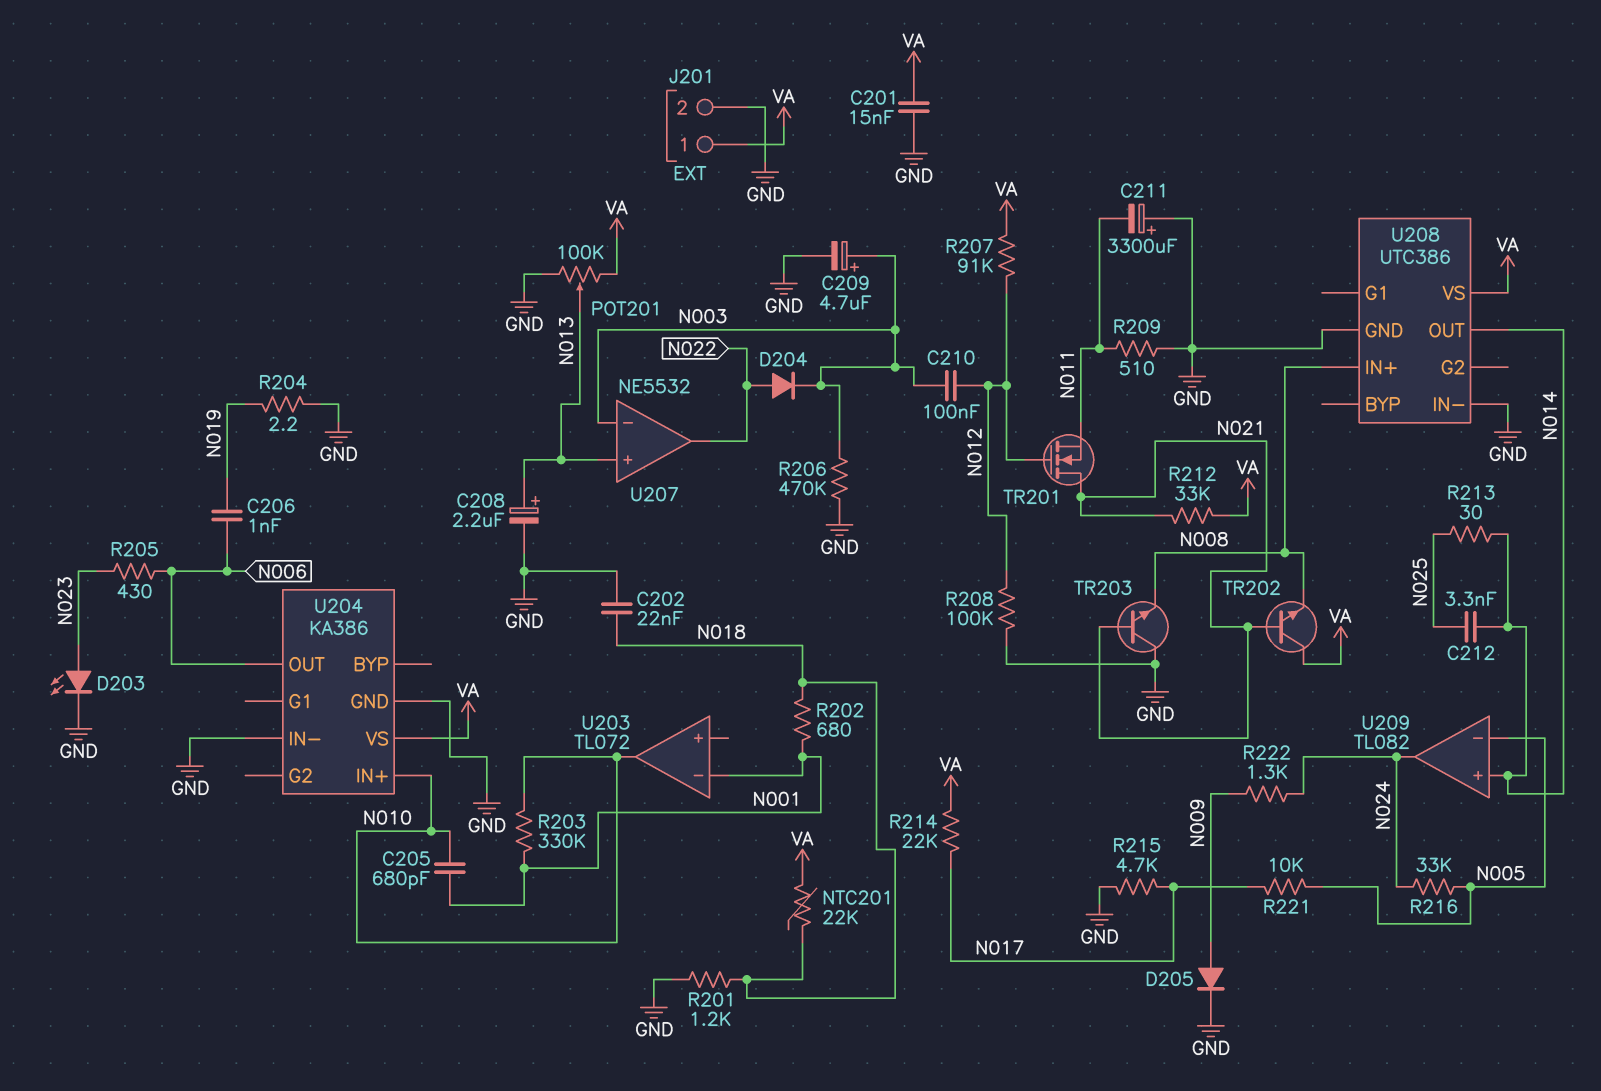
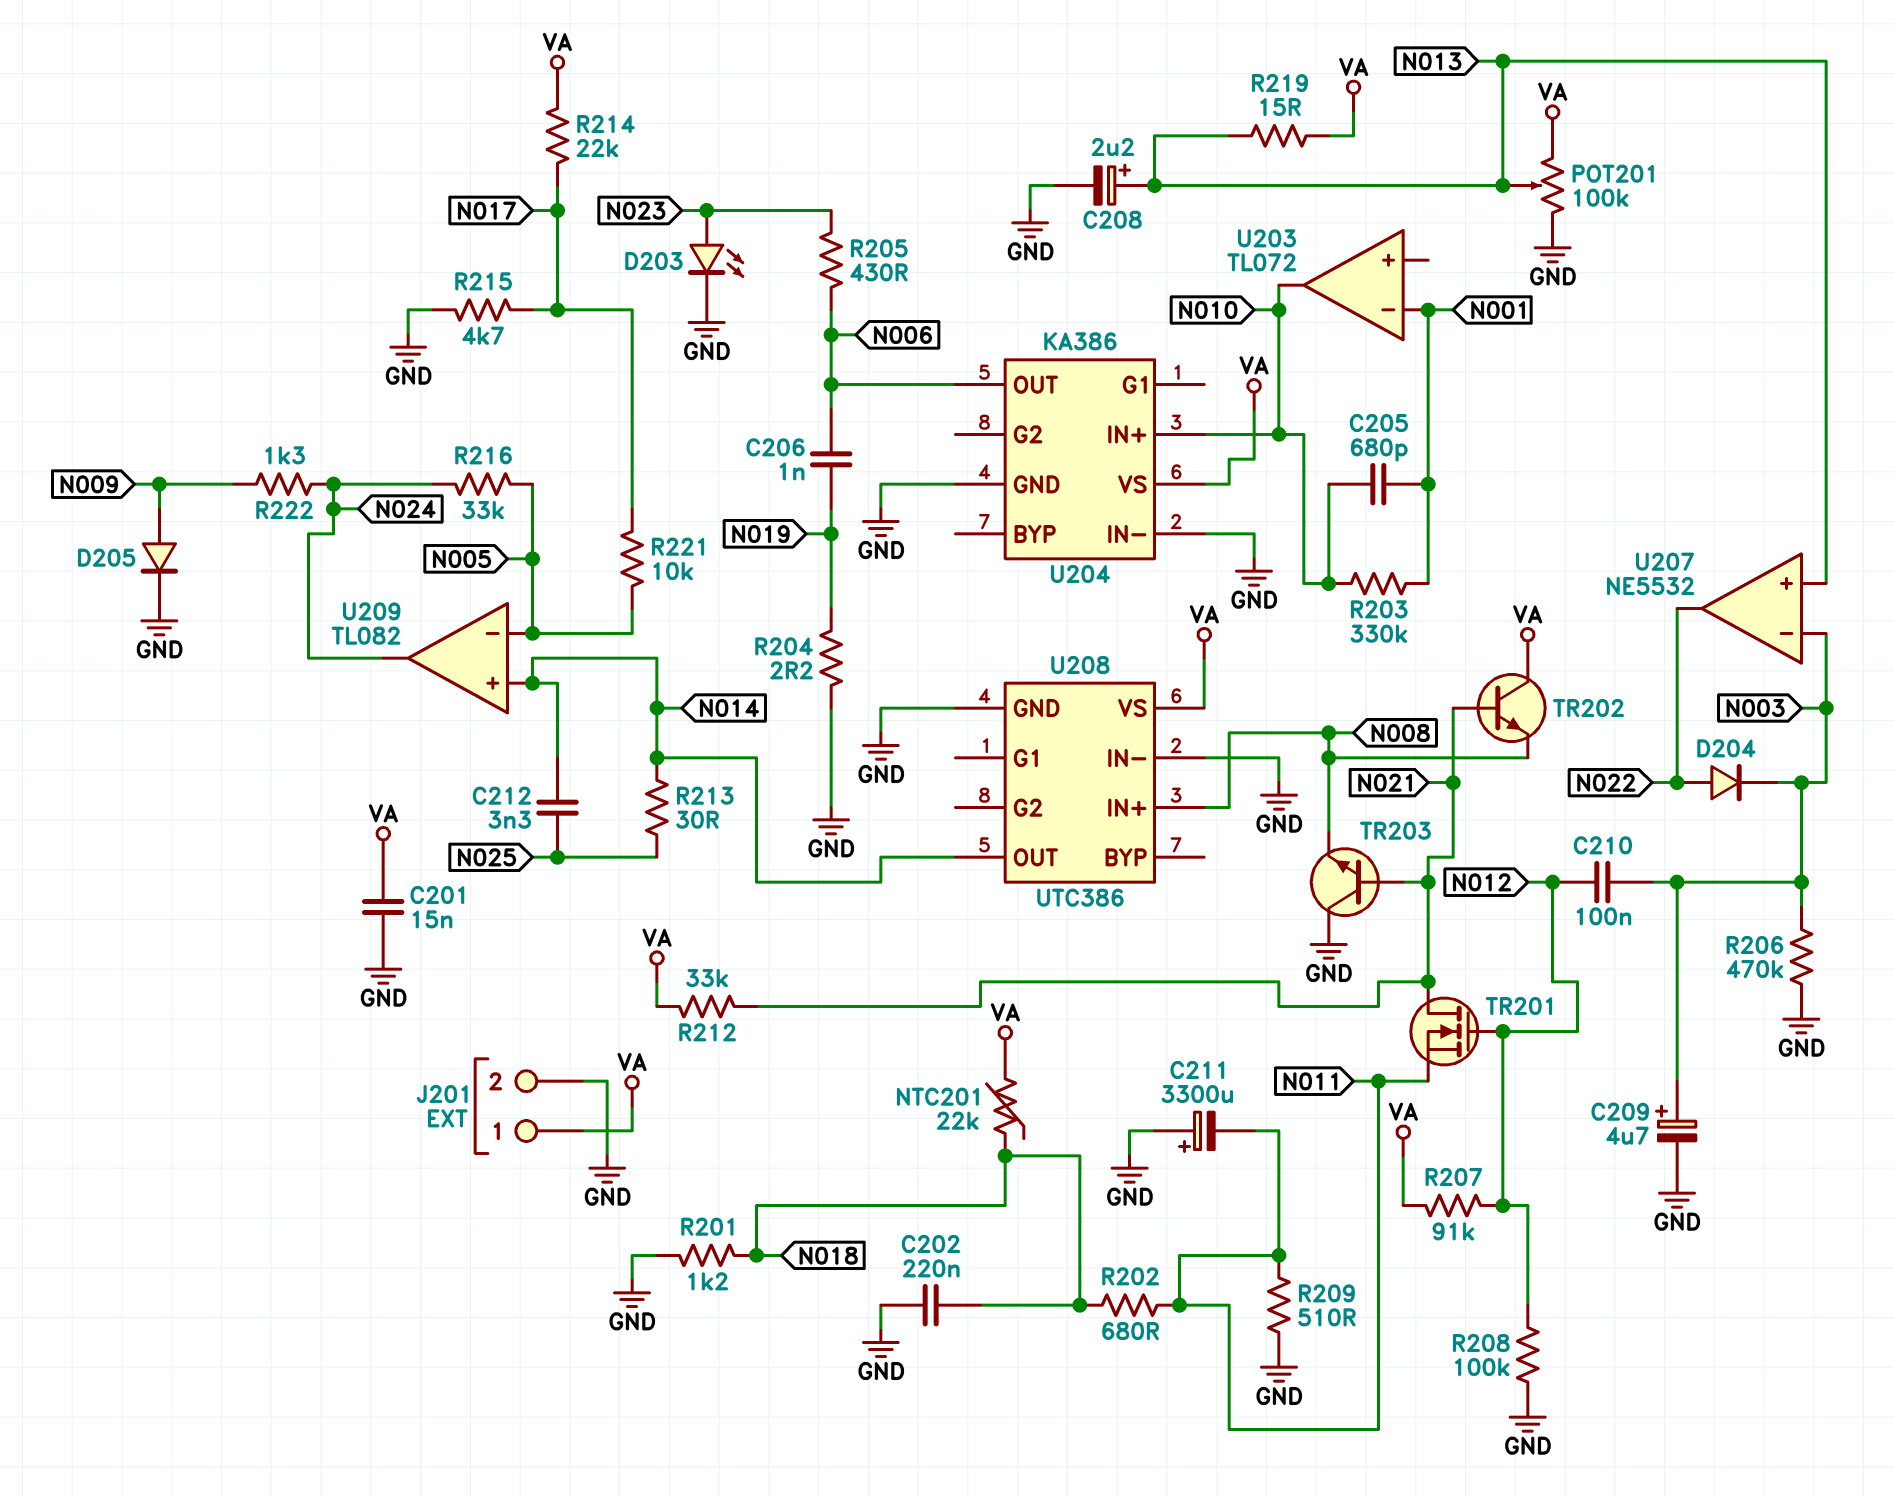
C202: 22nF (GND, N018) -> 220nF (GND, N018)
R202: 680 (N001, N018) -> 680 (N011, N018)
R219: none -> 15 (N013, VA)

